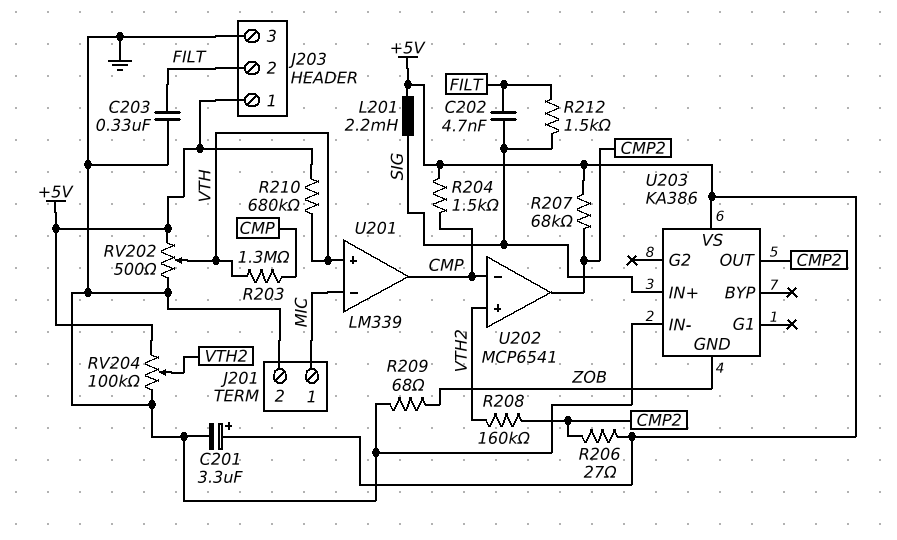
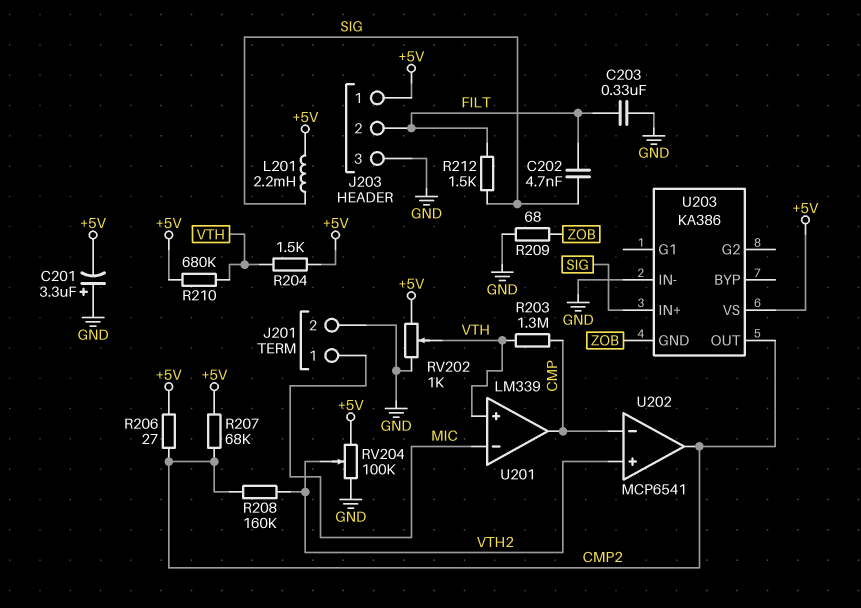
C201: 3.3uF (plus +5V, minus GND) -> 3.3uF (plus GND, minus +5V)
R204: 1.5k (+5V, CMP) -> 1.5k (+5V, VTH)
RV202: 500 (+5V, GND, wiper VTH) -> 1k (+5V, GND, wiper VTH)

